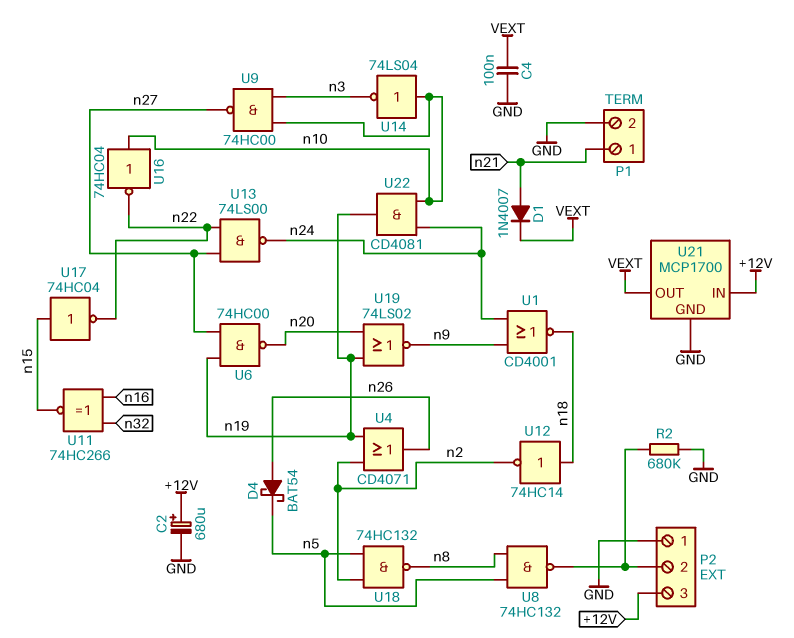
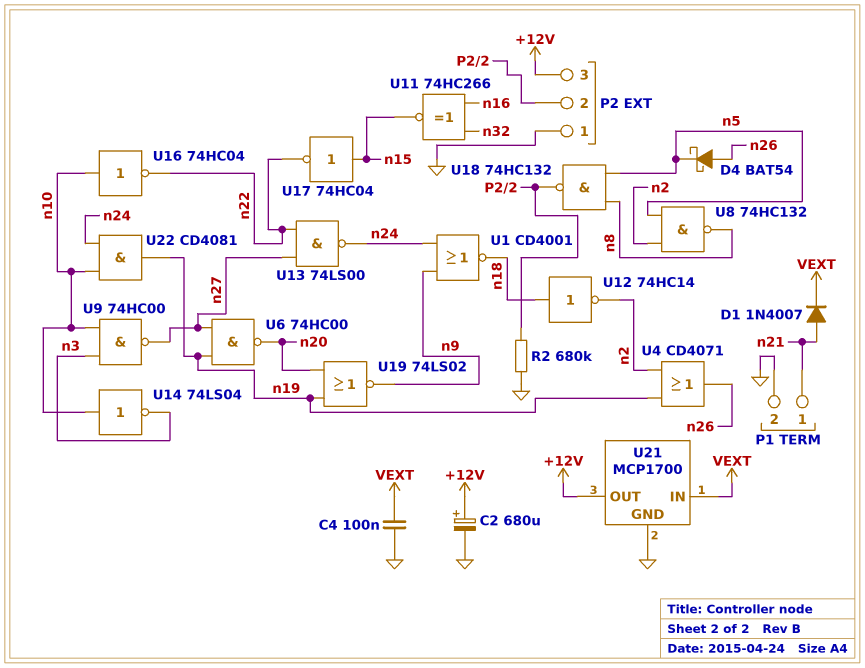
U8: NAND 74HC132 (in n5, in n8, out P2/2) -> NAND 74HC132 (in n2, in n5, out n8)
U18: NAND 74HC132 (in n2, in n5, out n8) -> NAND 74HC132 (in n5, in n8, out P2/2)
U21 pin IN: +12V -> VEXT
U21 pin OUT: VEXT -> +12V

